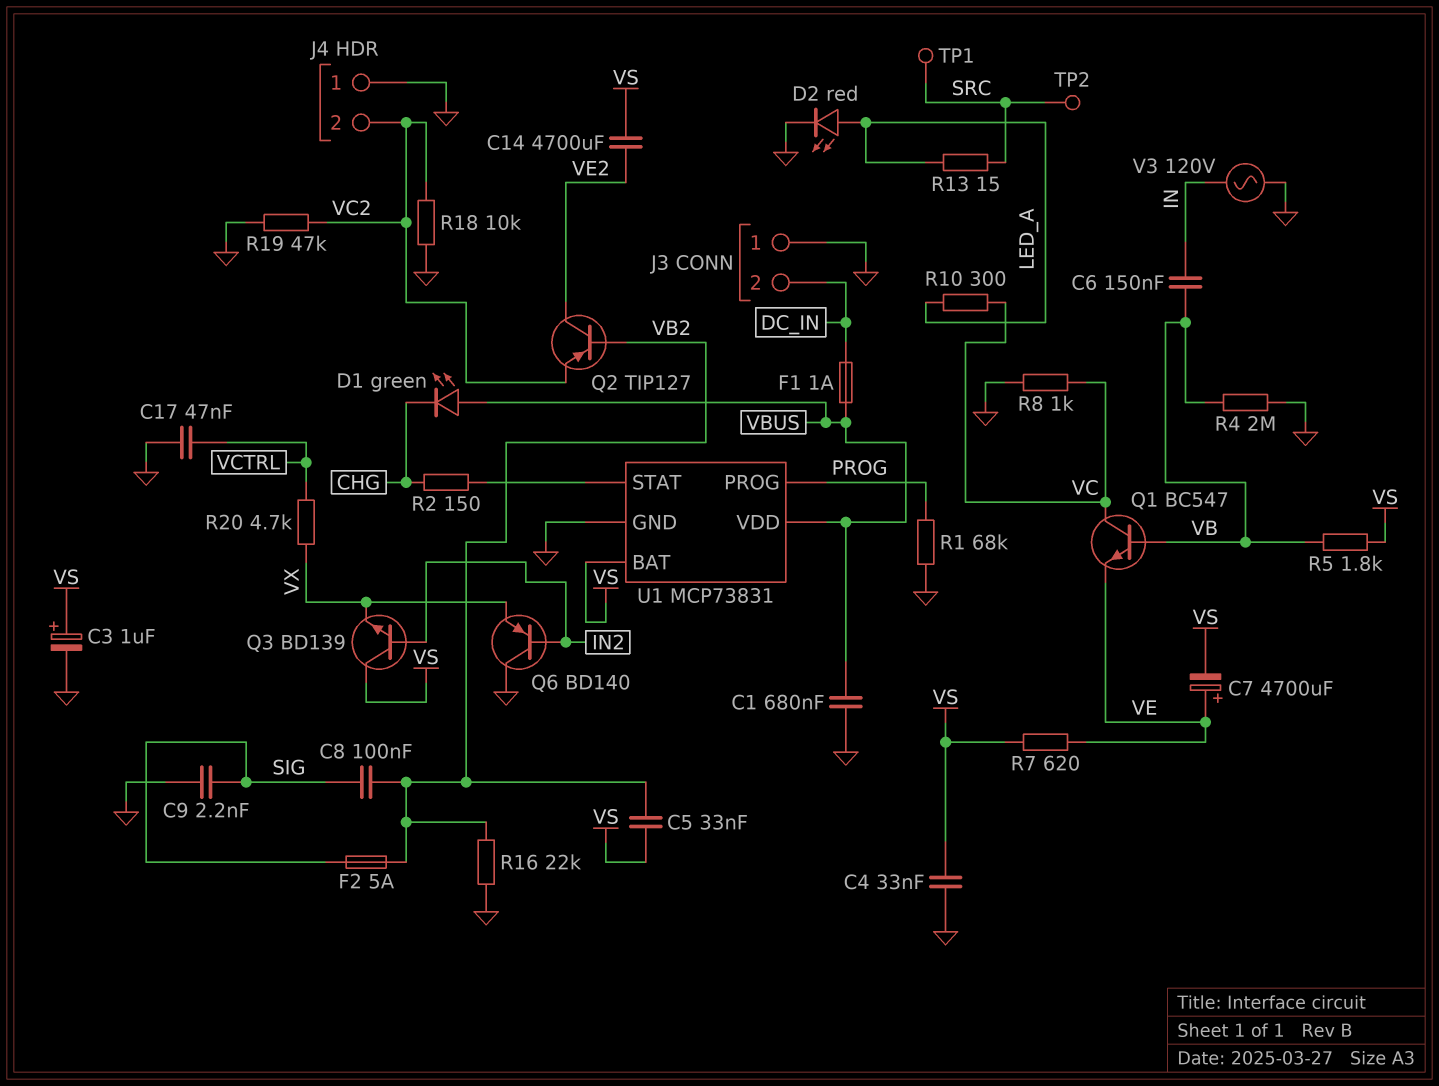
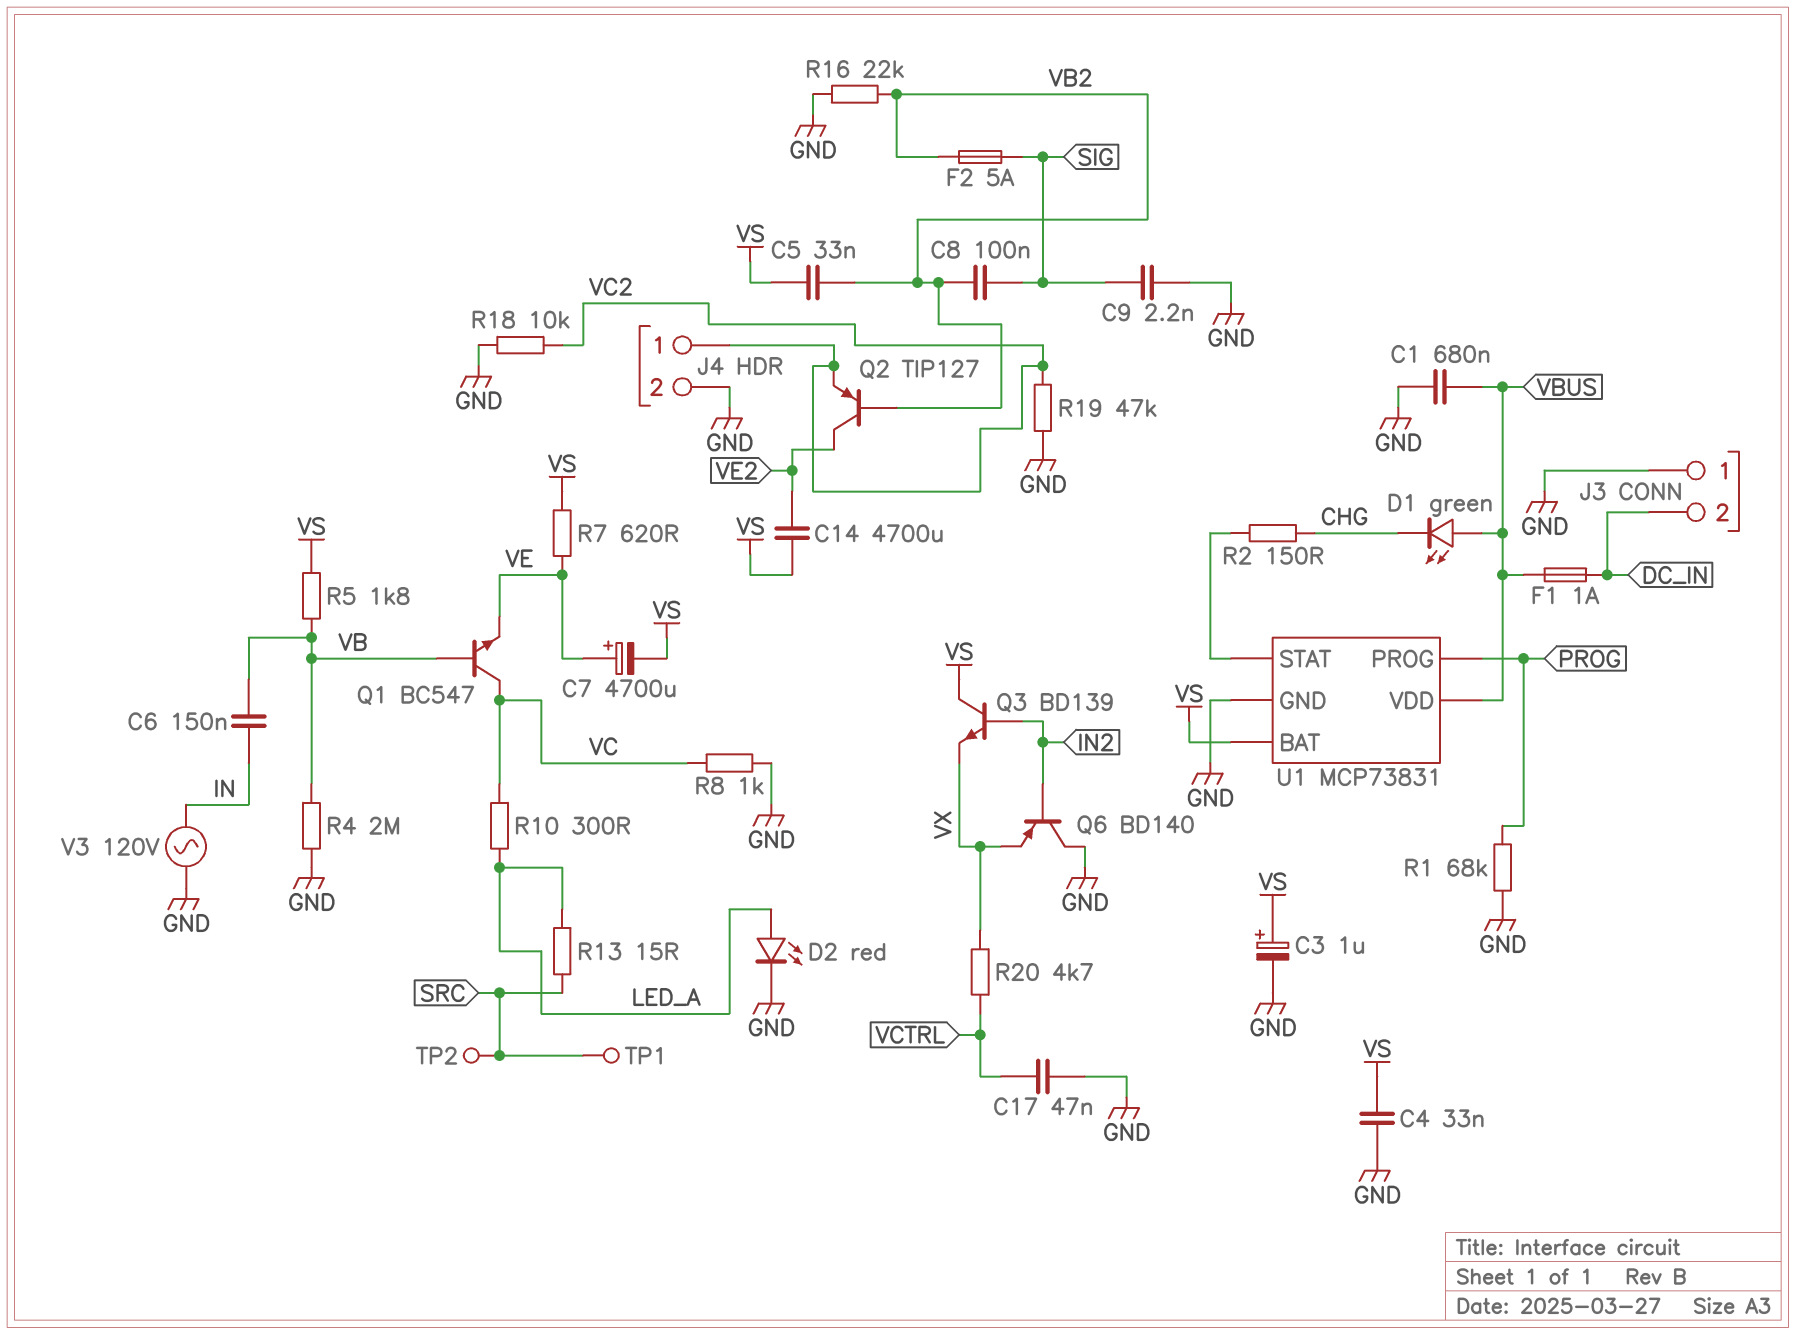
J4 pin 1: GND -> VC2
J4 pin 2: VC2 -> GND

